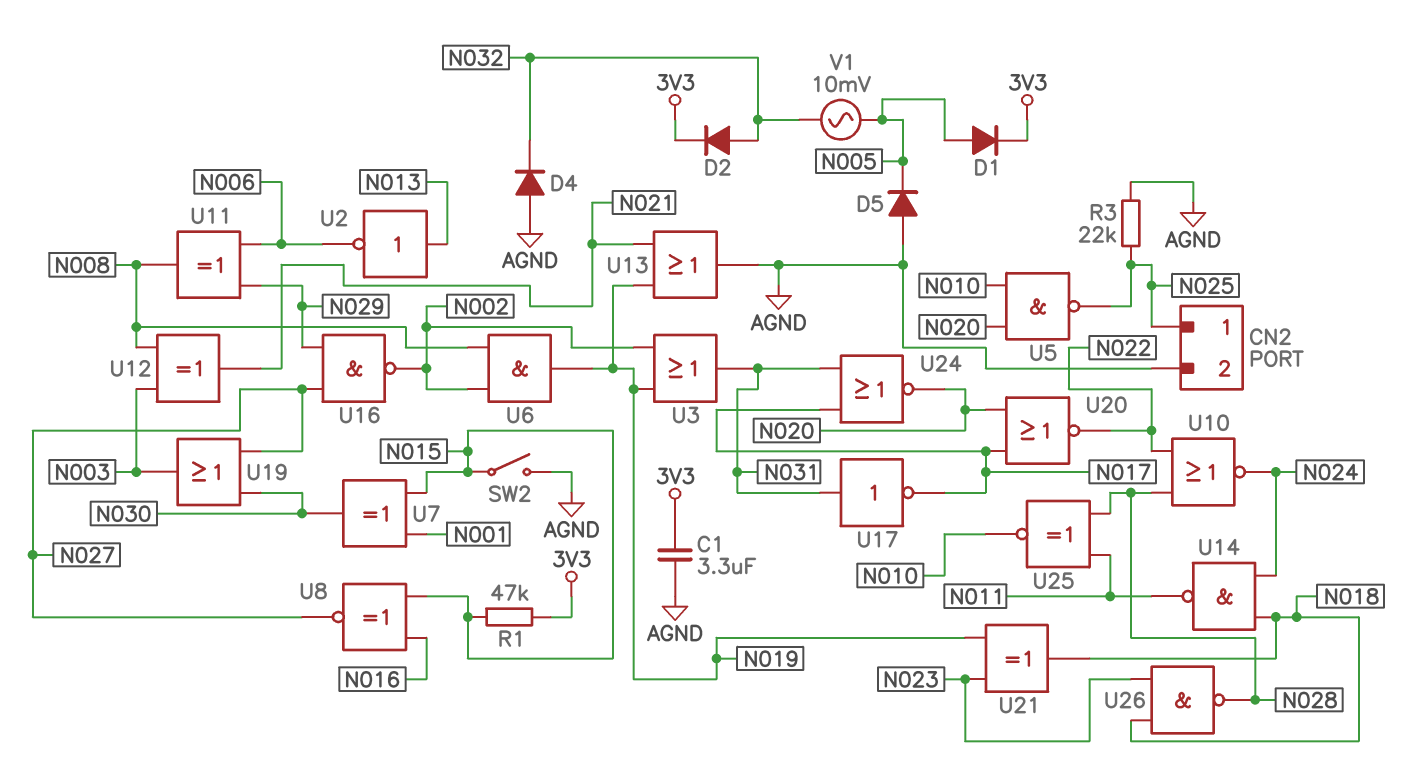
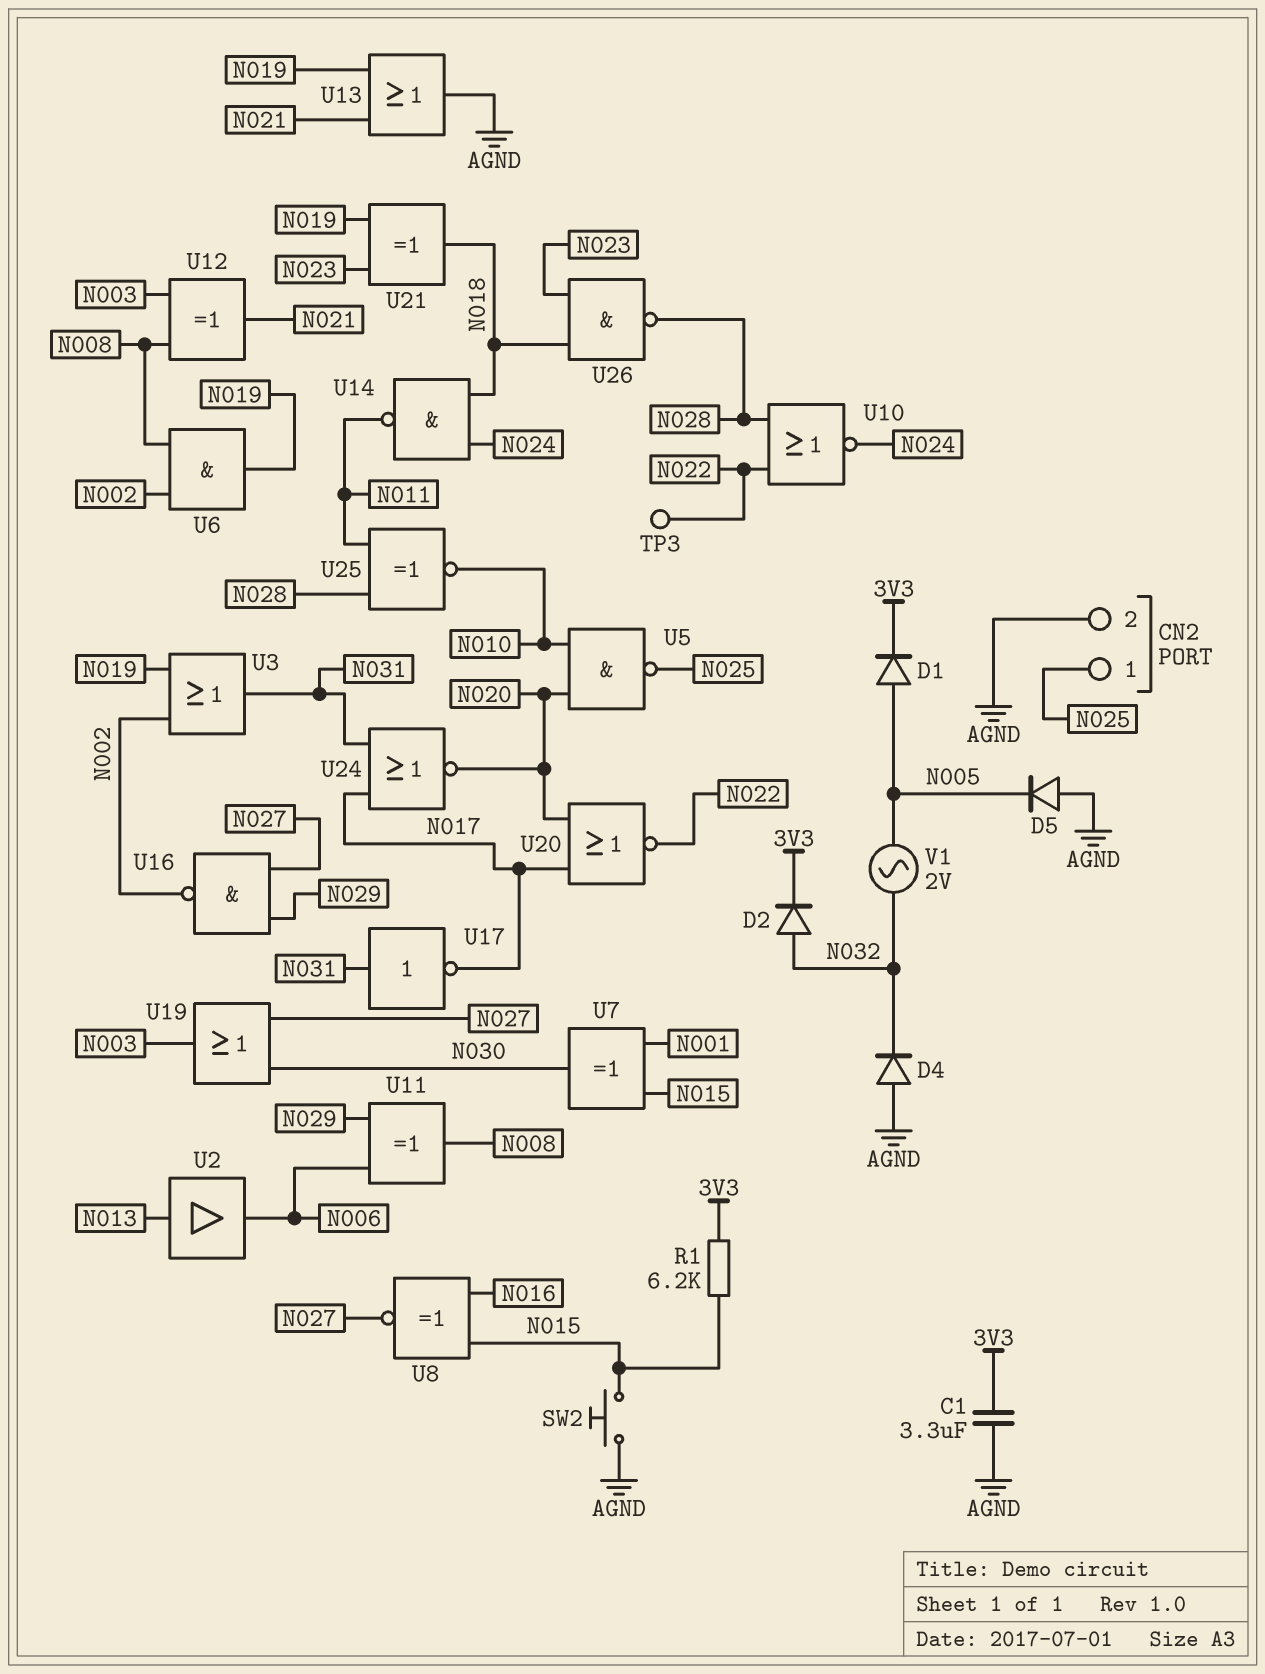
R1: 47k (3V3, N015) -> 6.2k (3V3, N015)
R3: 22k (AGND, N025) -> none
SW2: switch (AGND, N015) -> button (AGND, N015)
TP3: none -> test point (N022)
U2: NOT (in N013, out N006) -> buffer (in N013, out N006)
V1: AC 10mV (N005, N032) -> AC 2V (N005, N032)

